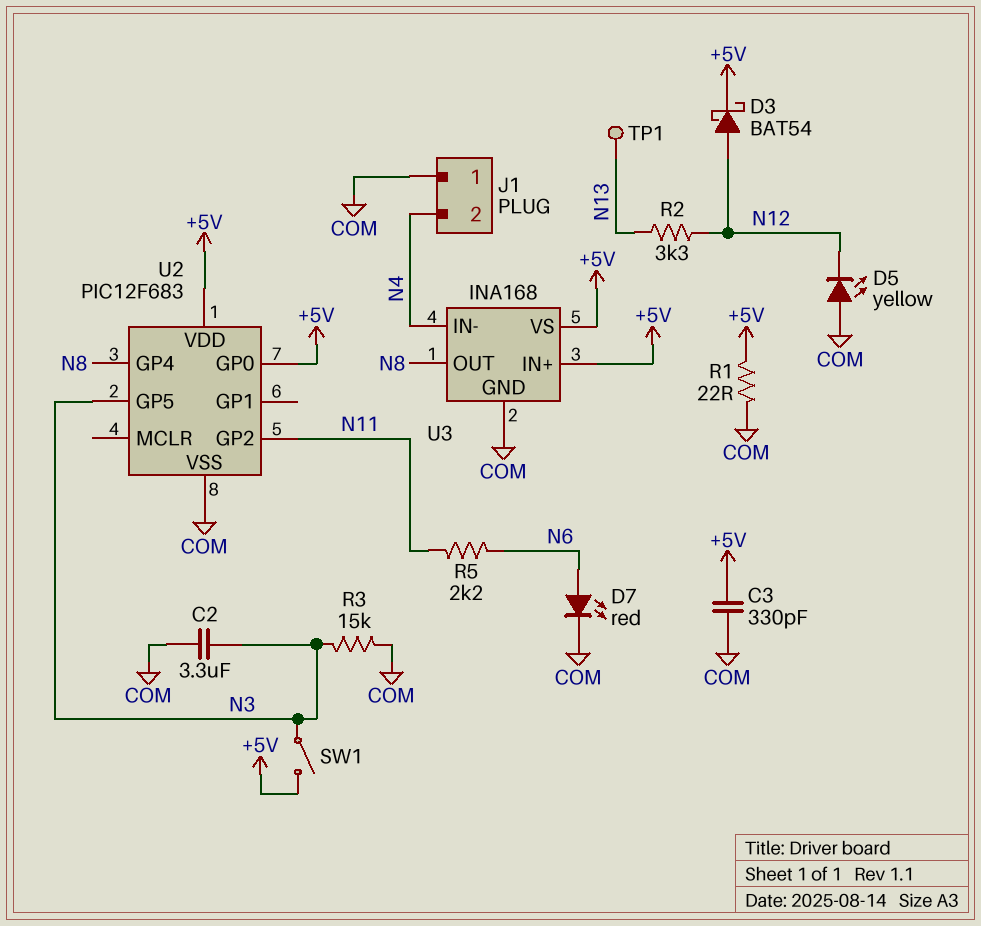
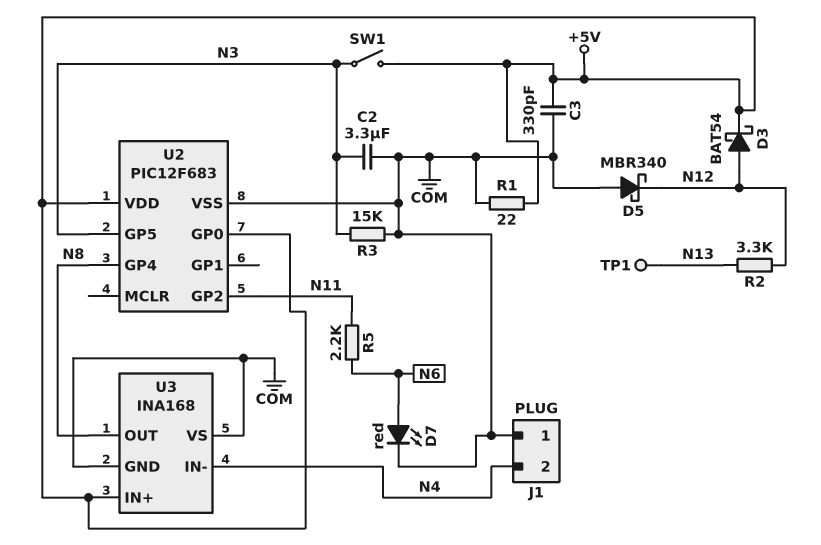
D5: LED yellow (A COM, K N12) -> schottky MBR340 (A COM, K N12)
U3 pin VS: +5V -> COM

